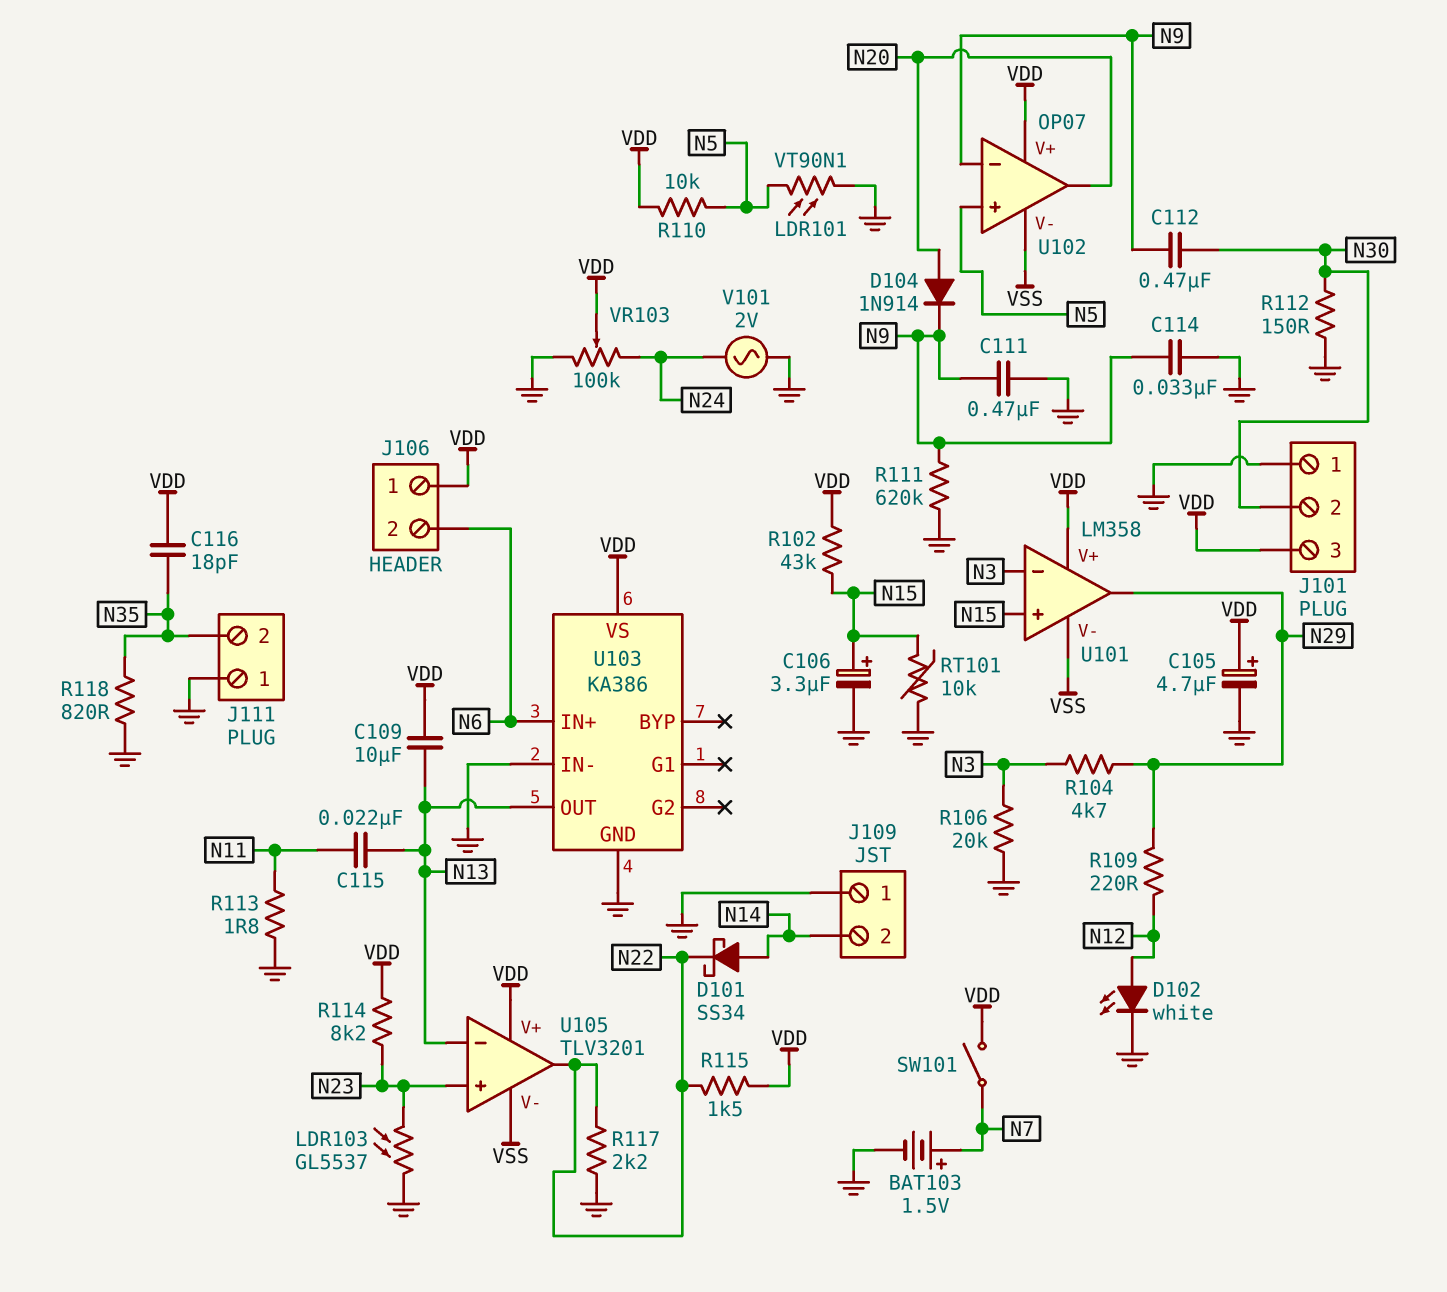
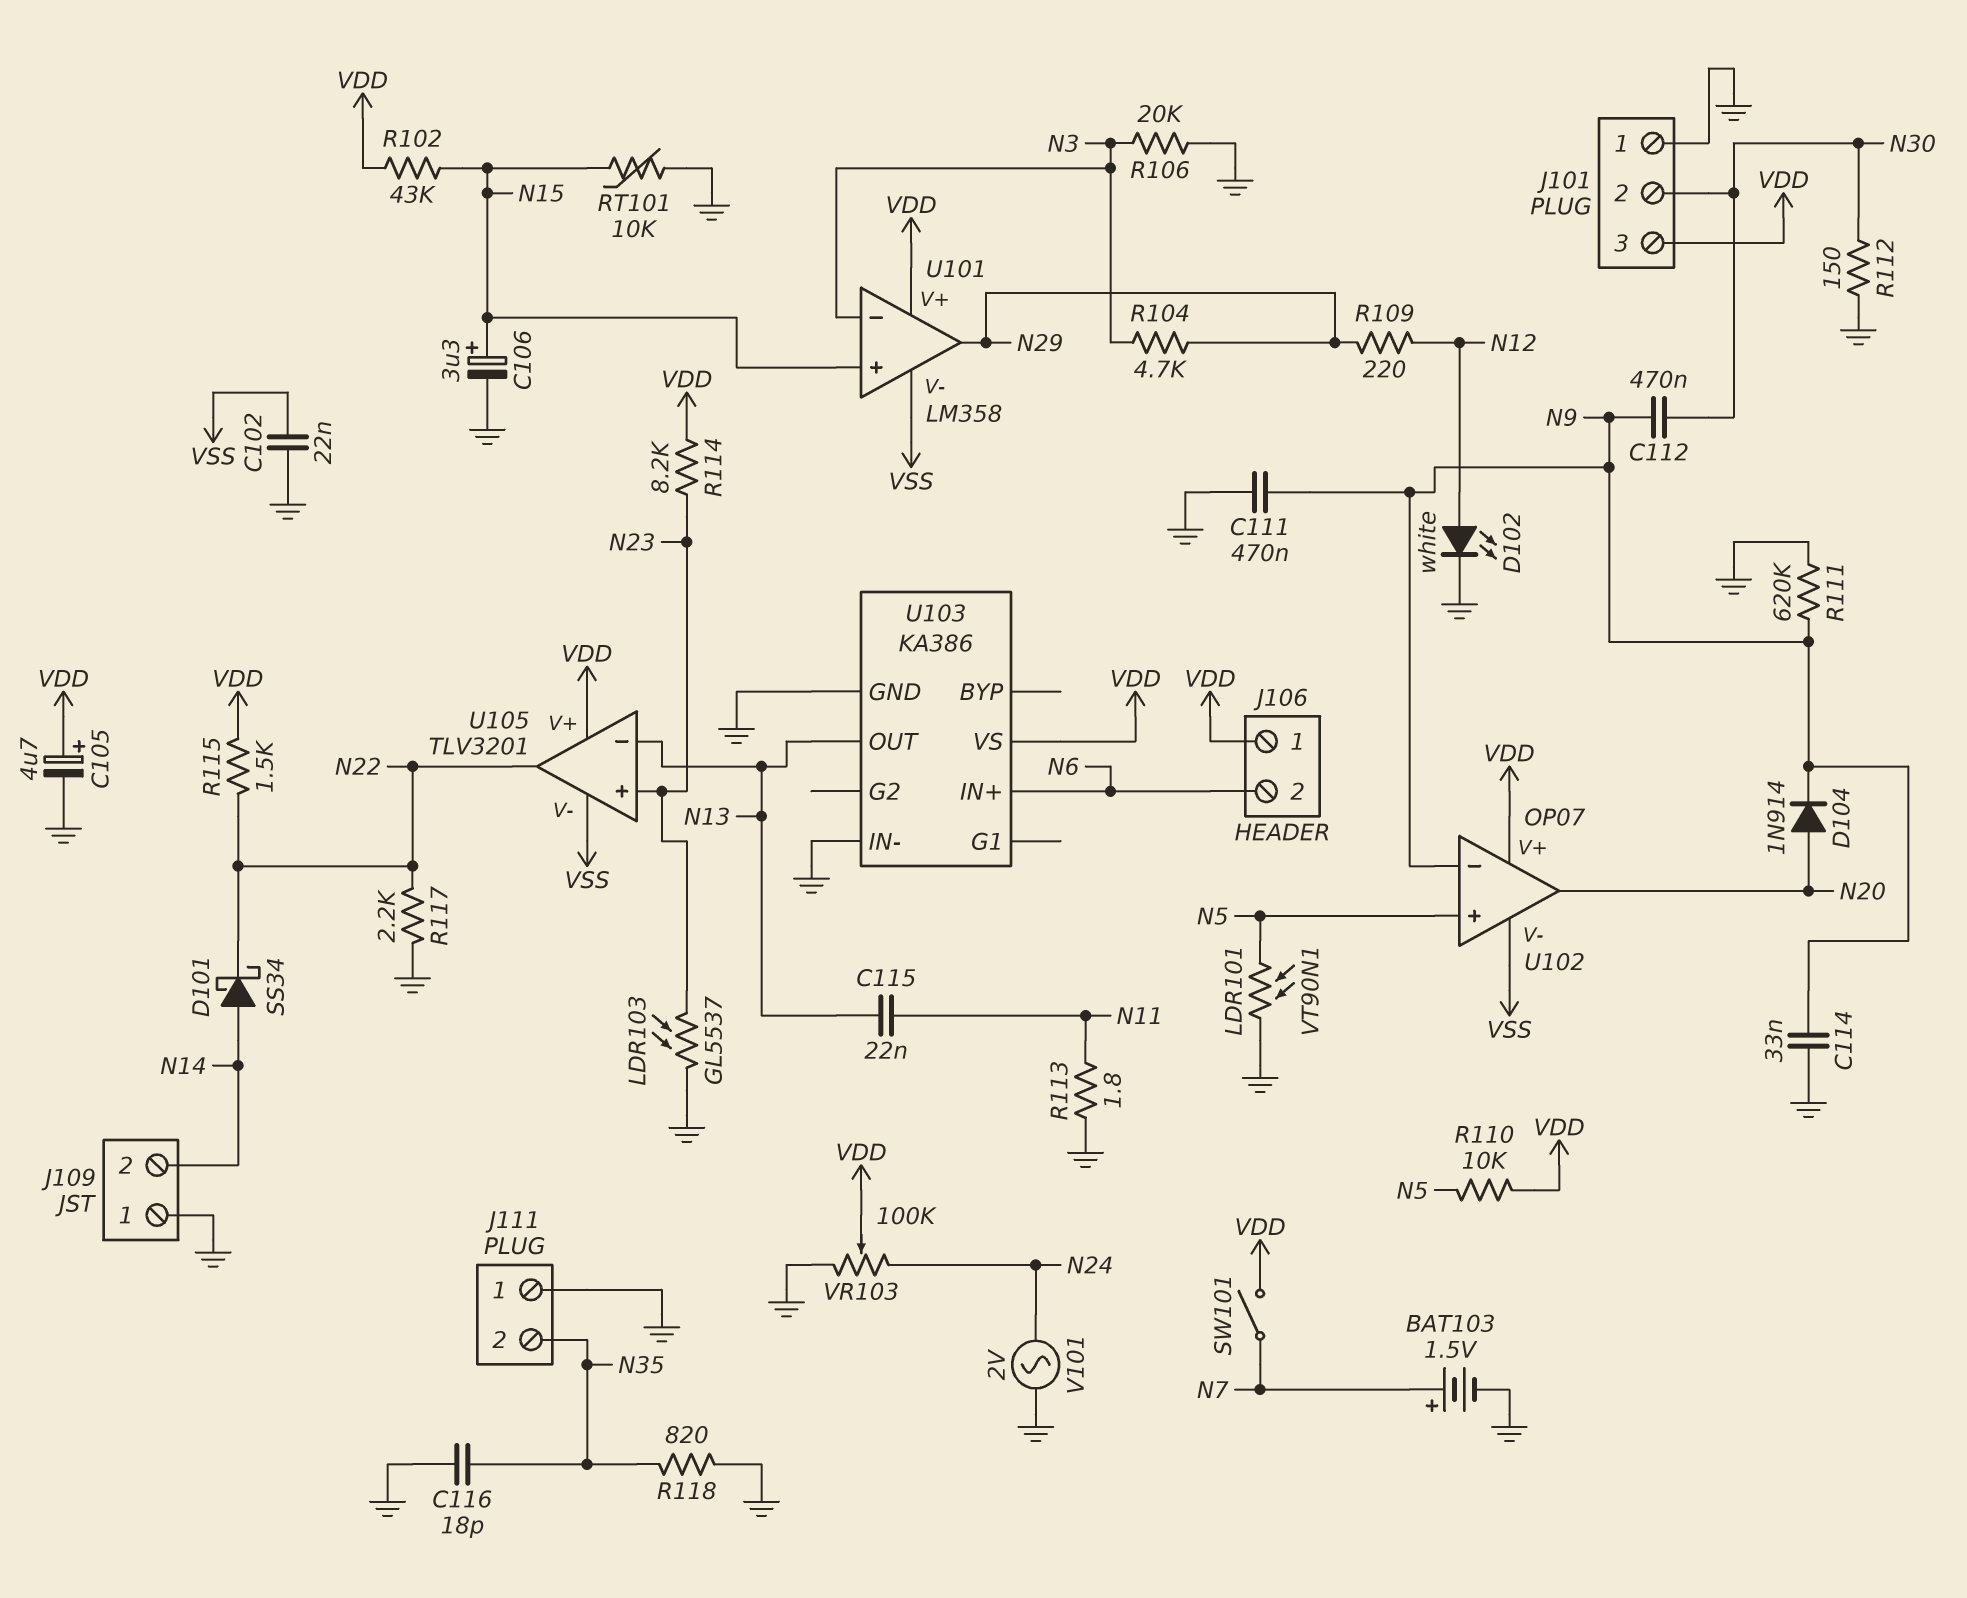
C102: none -> 22nF (GND, VSS)
C109: 10uF (N13, VDD) -> none
C116: 18pF (N35, VDD) -> 18pF (GND, N35)

